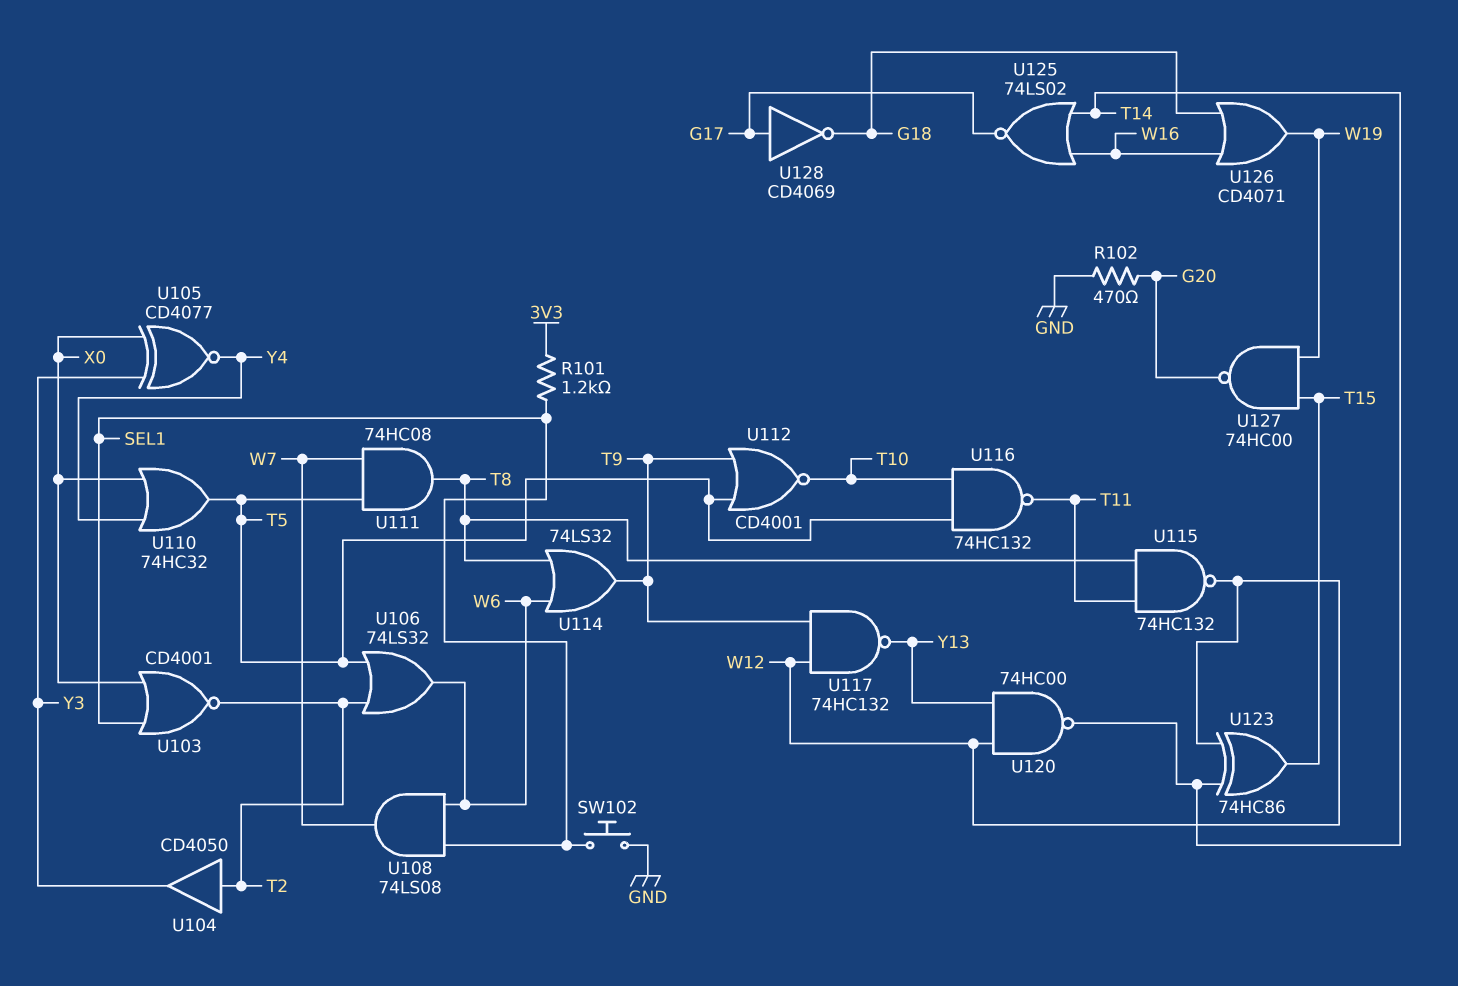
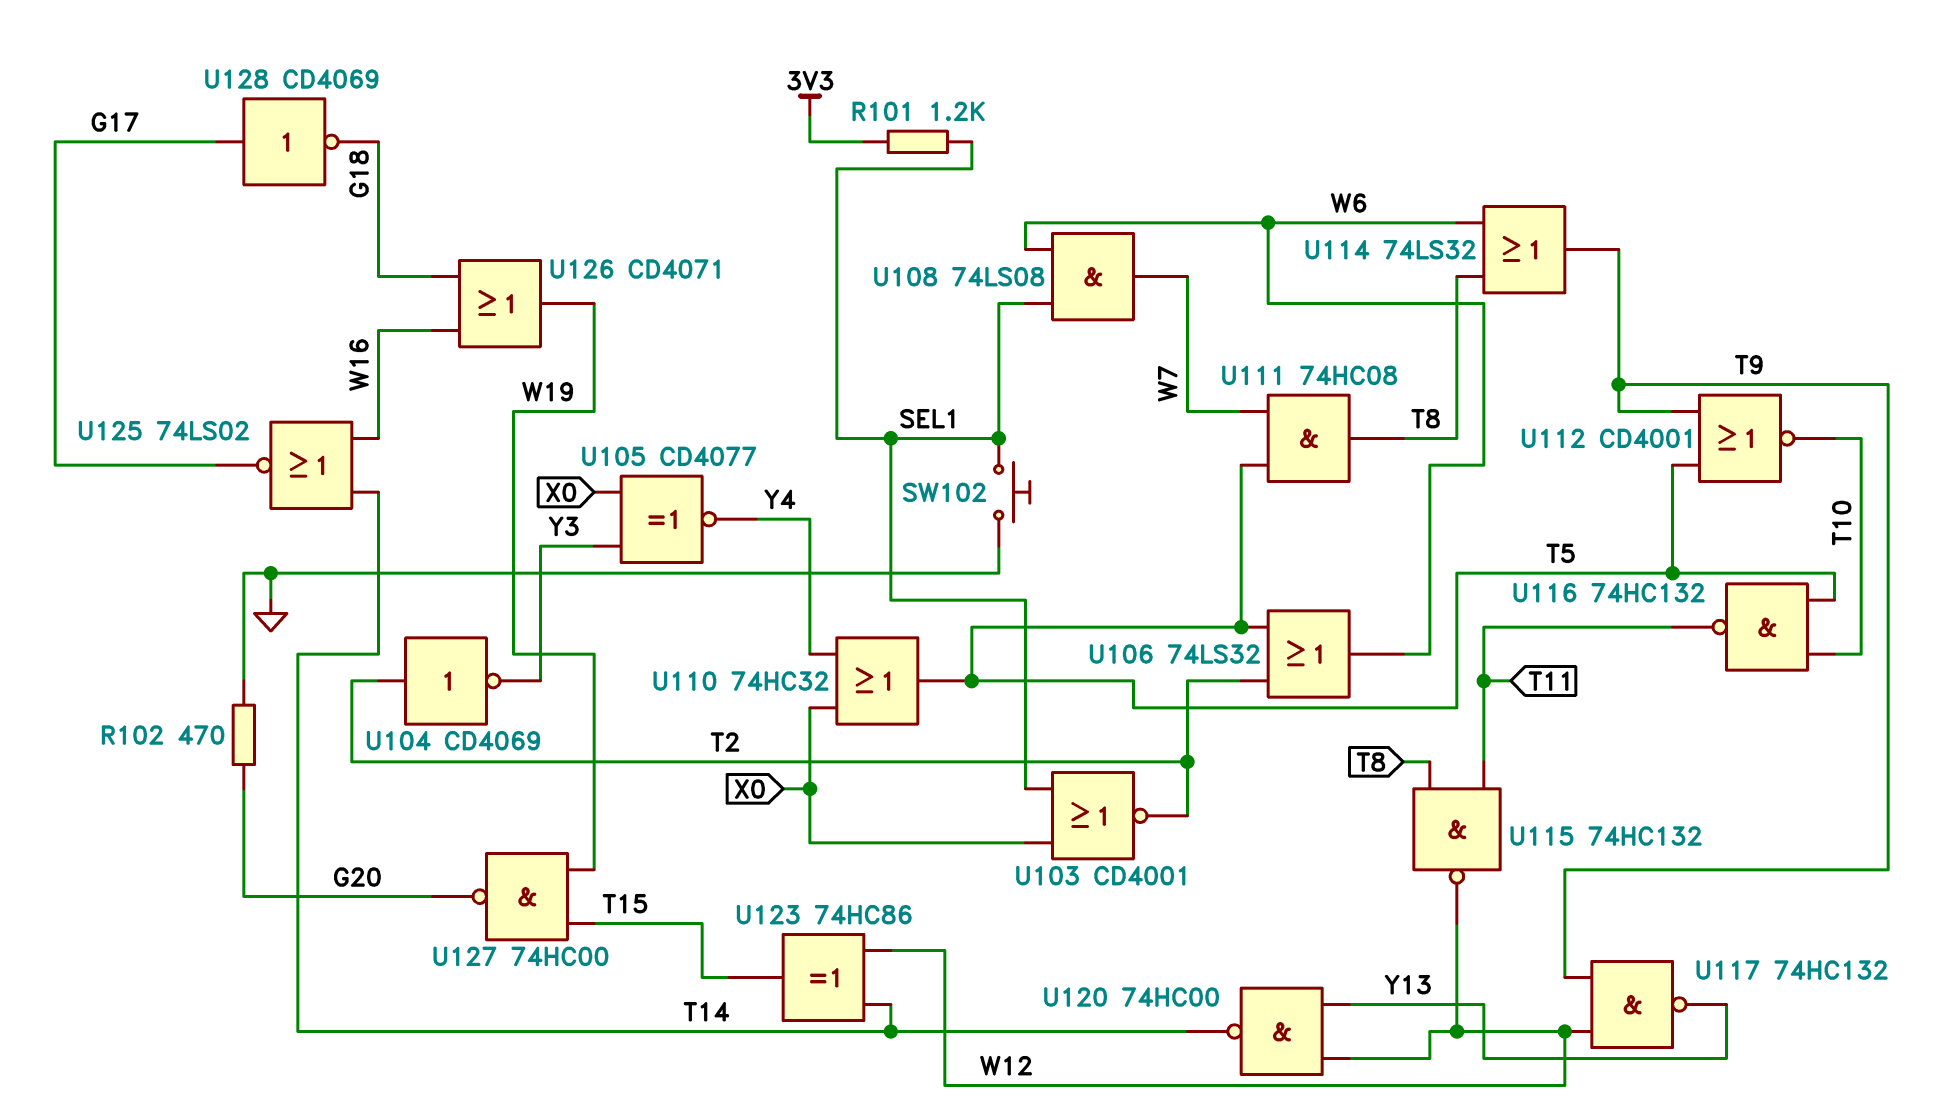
U104: buffer CD4050 (in T2, out Y3) -> NOT CD4069 (in T2, out Y3)

